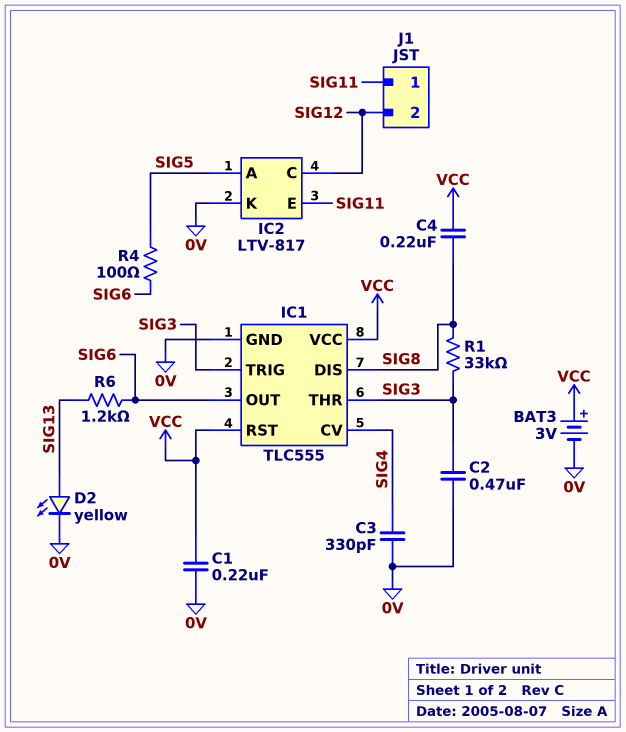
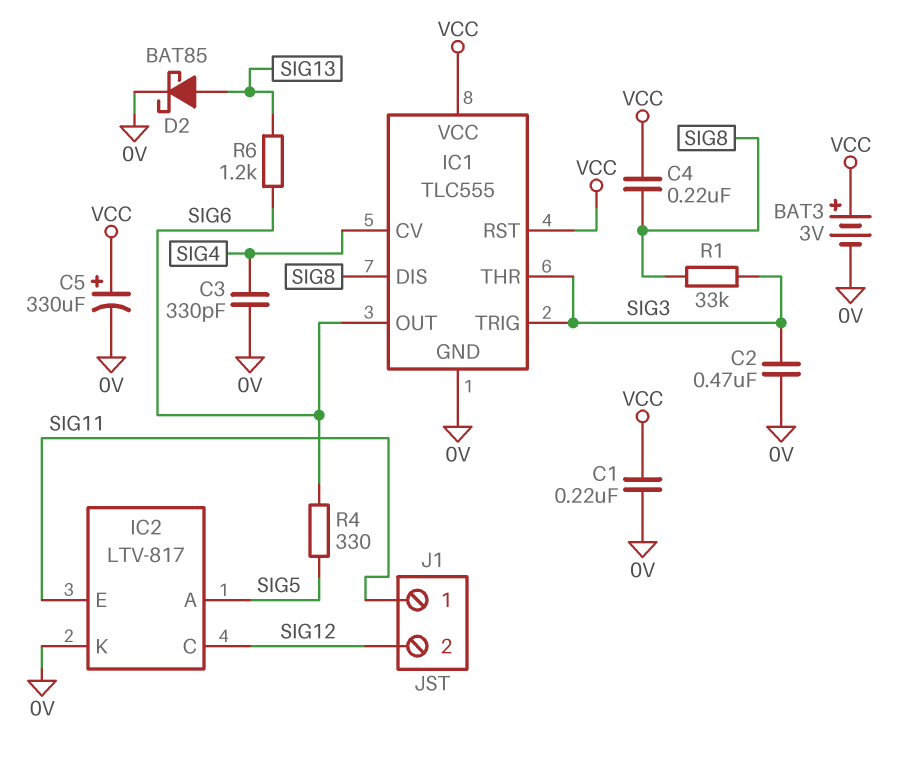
C5: none -> 330uF (plus VCC, minus 0V)
D2: LED yellow (A SIG13, K 0V) -> schottky BAT85 (A SIG13, K 0V)
R4: 100 (SIG5, SIG6) -> 330 (SIG5, SIG6)

